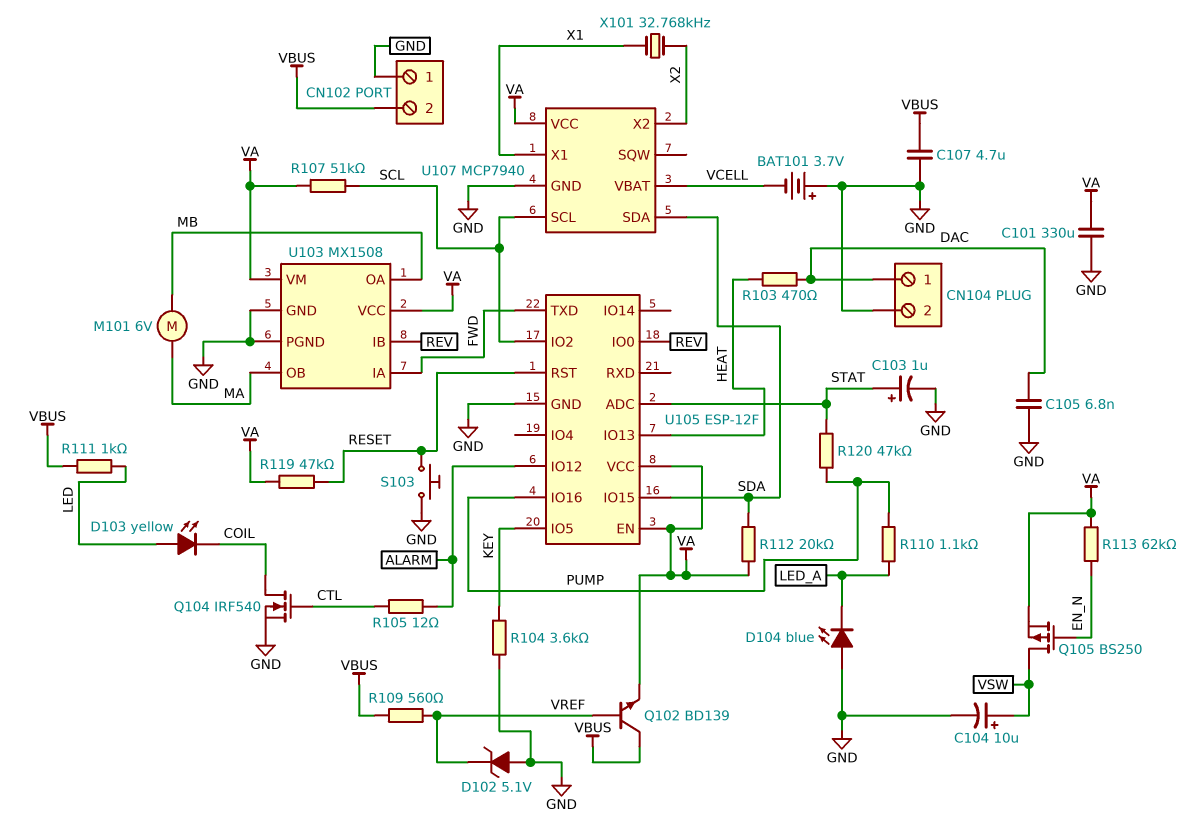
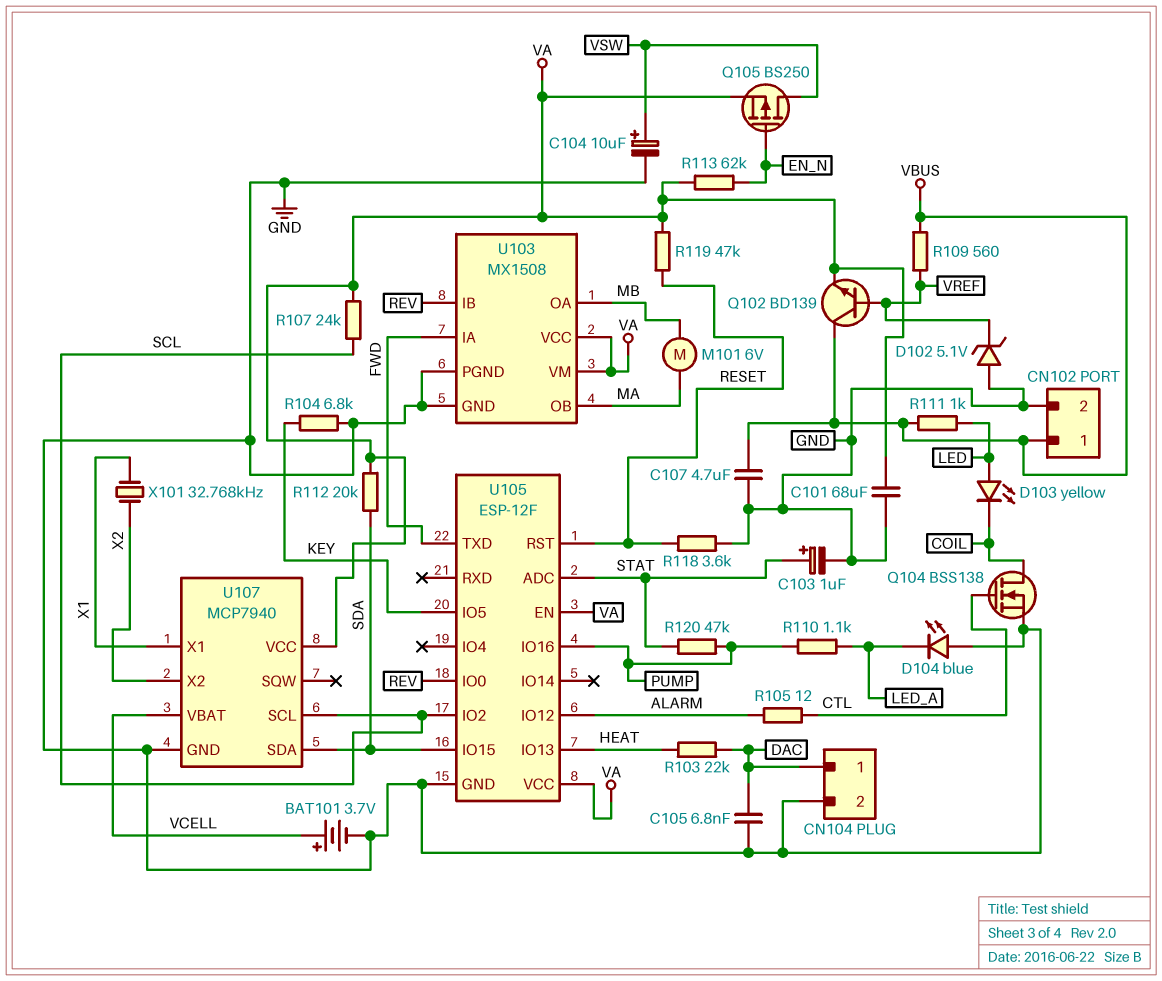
BAT101: 3.7V (plus GND, minus VCELL) -> 3.7V (plus VCELL, minus GND)
C101: 330uF (GND, VA) -> 68uF (GND, VA)
CN102 pin 1: GND -> VBUS
CN102 pin 2: VBUS -> GND
Q104: NMOS IRF540 (G CTL, D COIL, S GND) -> NMOS BSS138 (G CTL, D COIL, S GND)
R103: 470 (DAC, HEAT) -> 22k (DAC, HEAT)
R104: 3.6k (GND, KEY) -> 6.8k (GND, KEY)
R107: 51k (SCL, VA) -> 24k (SCL, VA)
R118: none -> 3.6k (GND, RESET)
S103: button (GND, RESET) -> none

